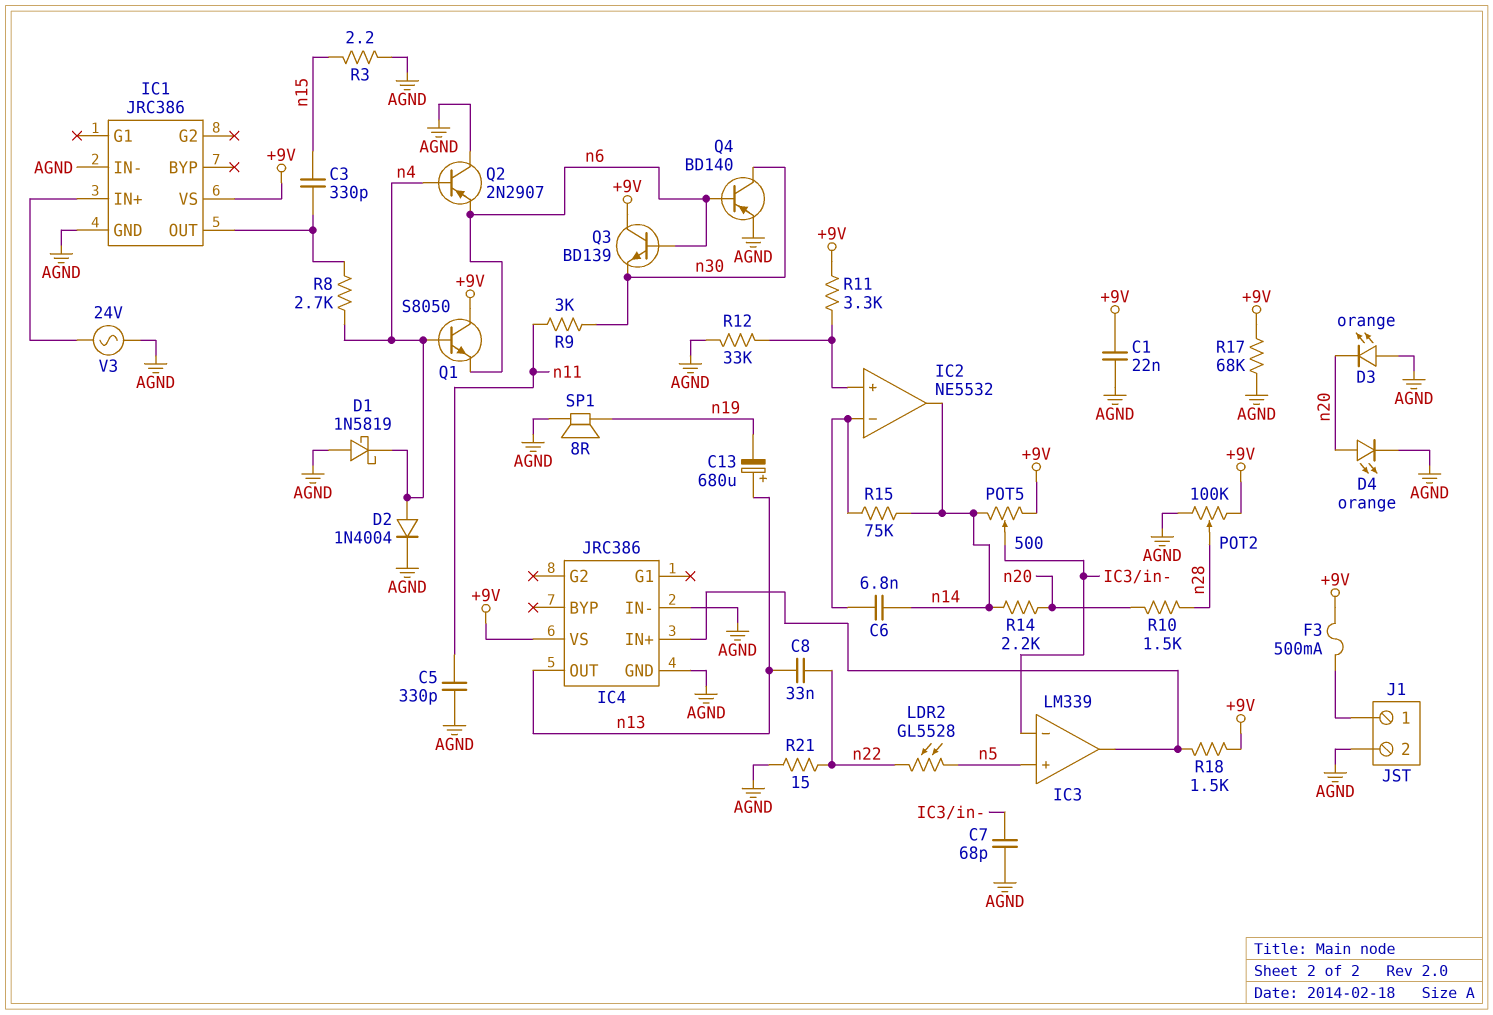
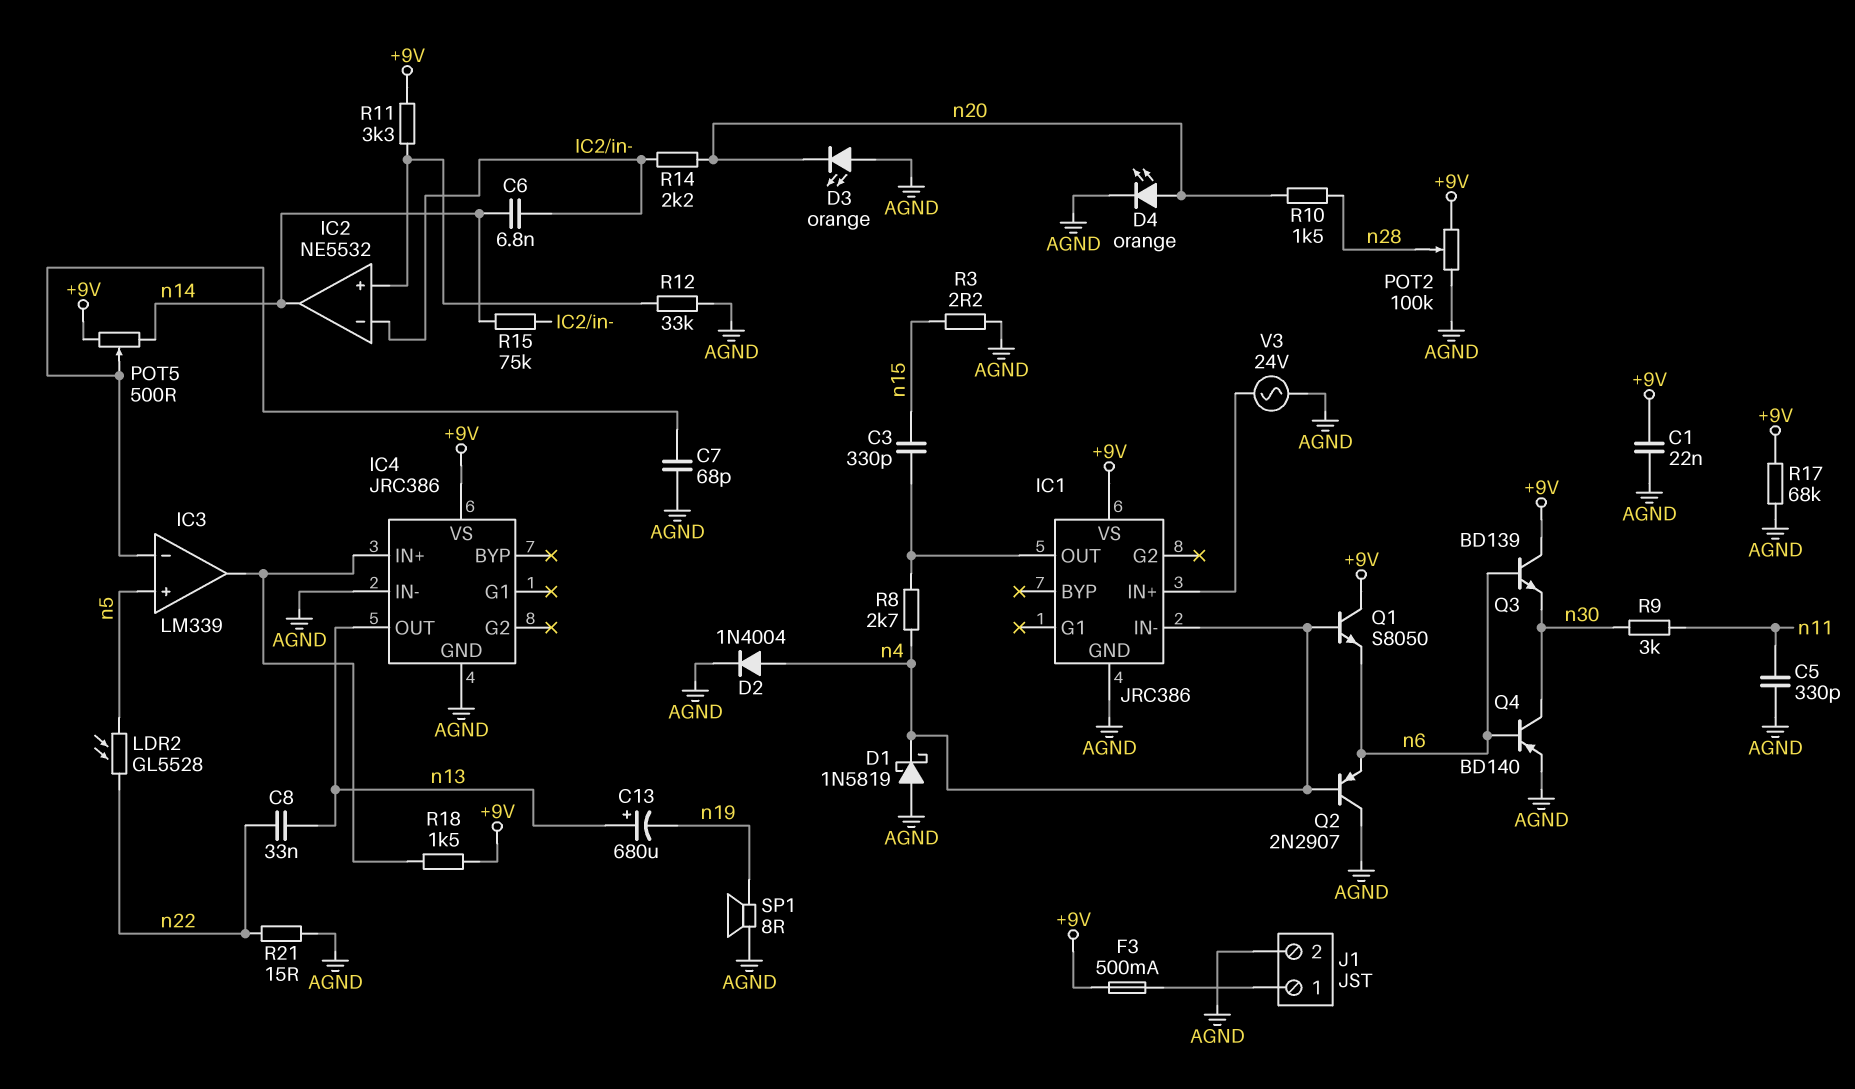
IC1 pin IN-: AGND -> n4
R14: 2.2k (n14, n20) -> 2.2k (IC2/in-, n20)

